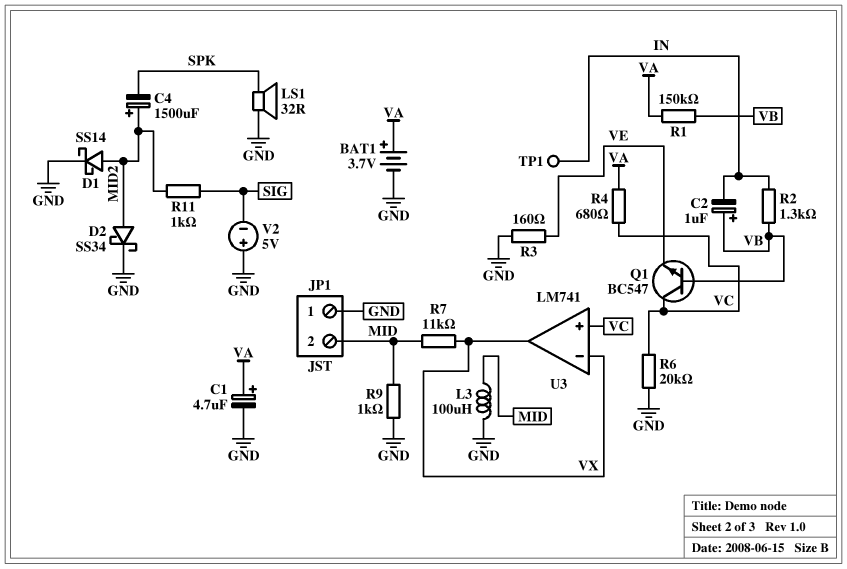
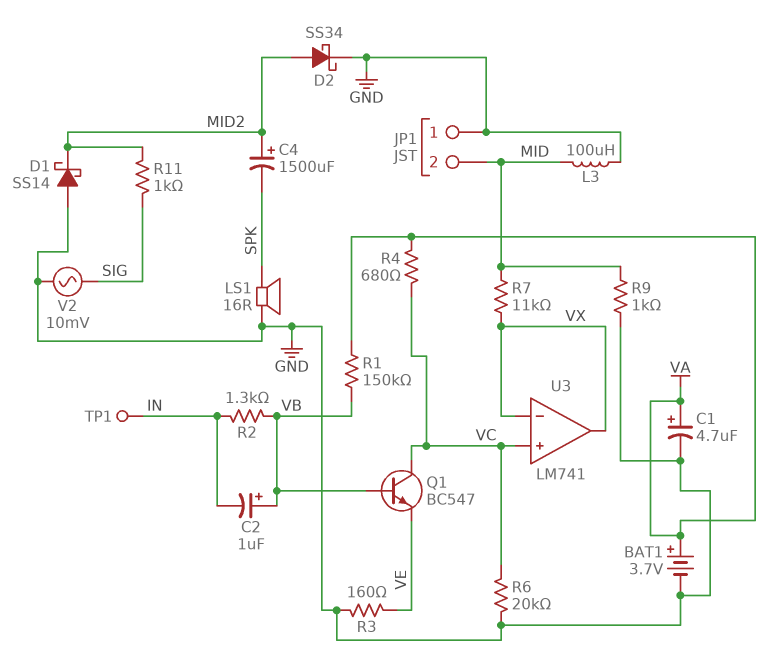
D1: schottky SS14 (A MID2, K GND) -> schottky SS14 (A GND, K MID2)
LS1: speaker 32R (GND, SPK) -> speaker 16R (GND, SPK)
V2: 5V (plus GND, minus SIG) -> AC 10mV (GND, SIG)

